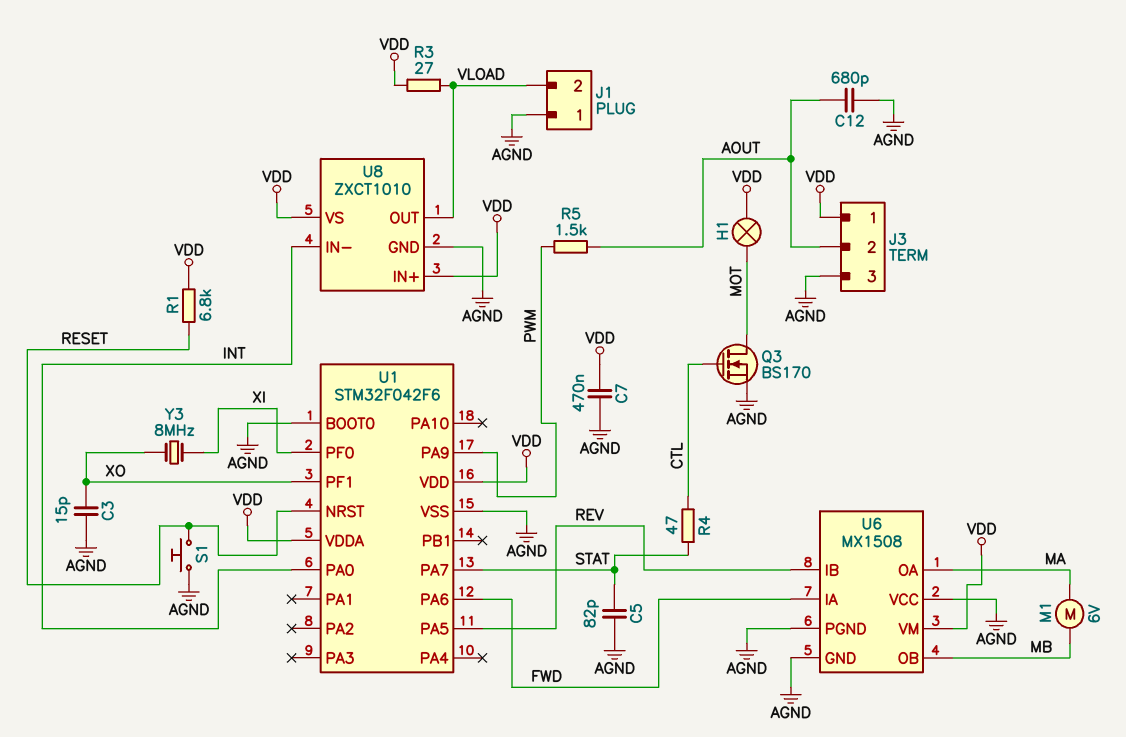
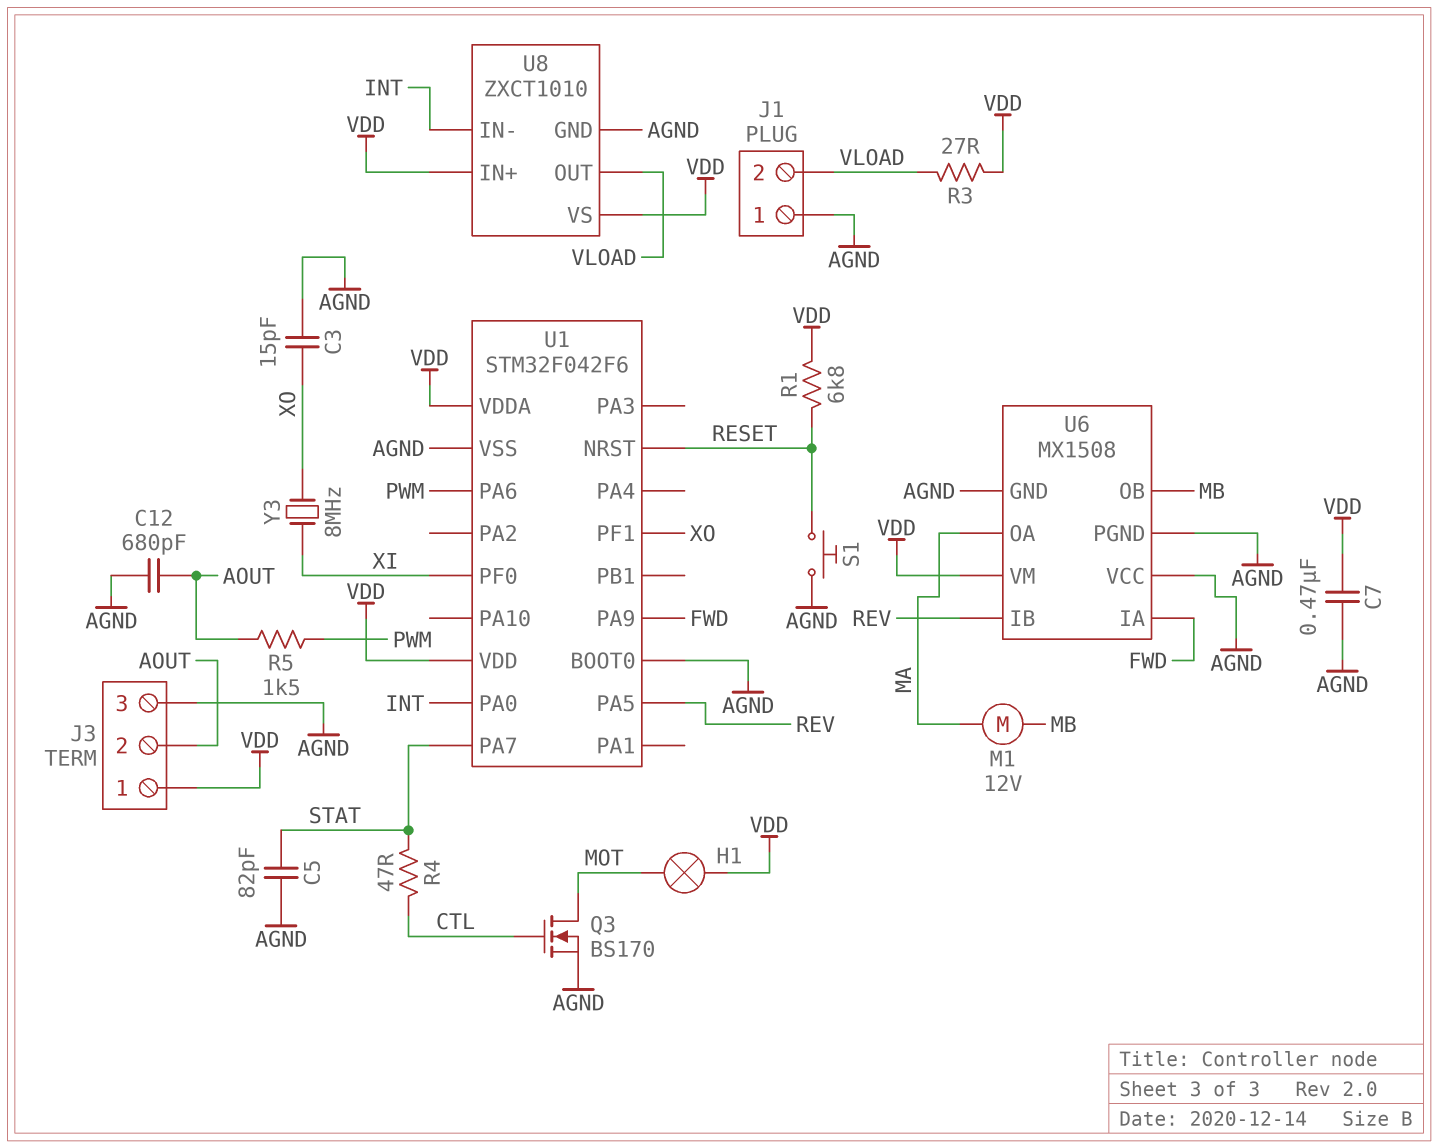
M1: motor 6V (MA, MB) -> motor 12V (MA, MB)
U1 pin PA6: FWD -> PWM
U1 pin PA9: PWM -> FWD

